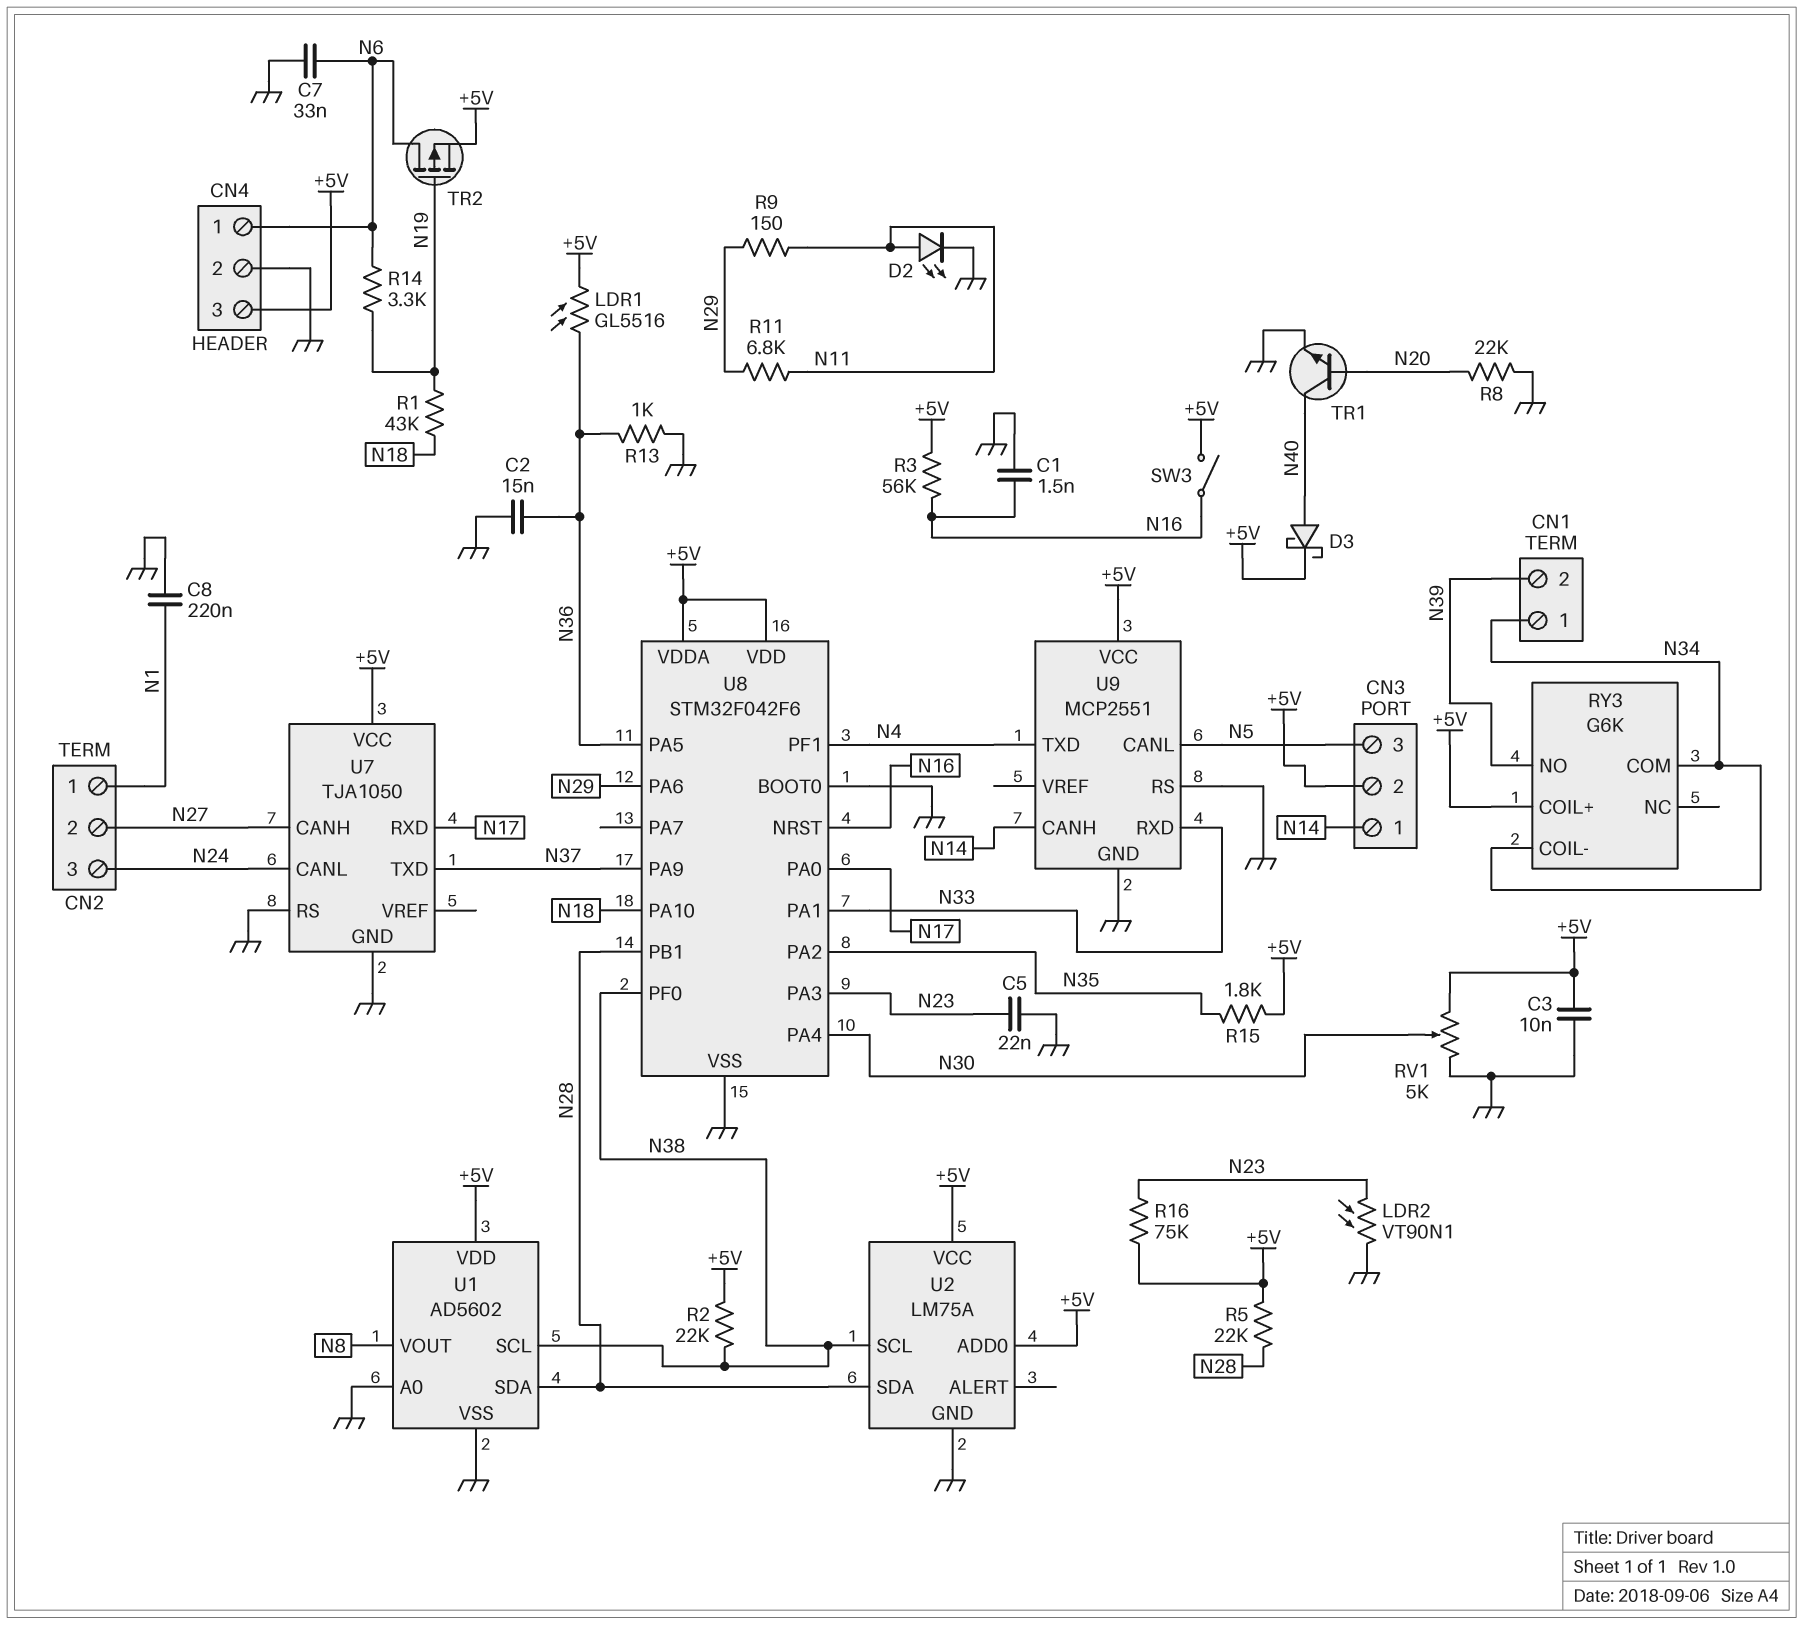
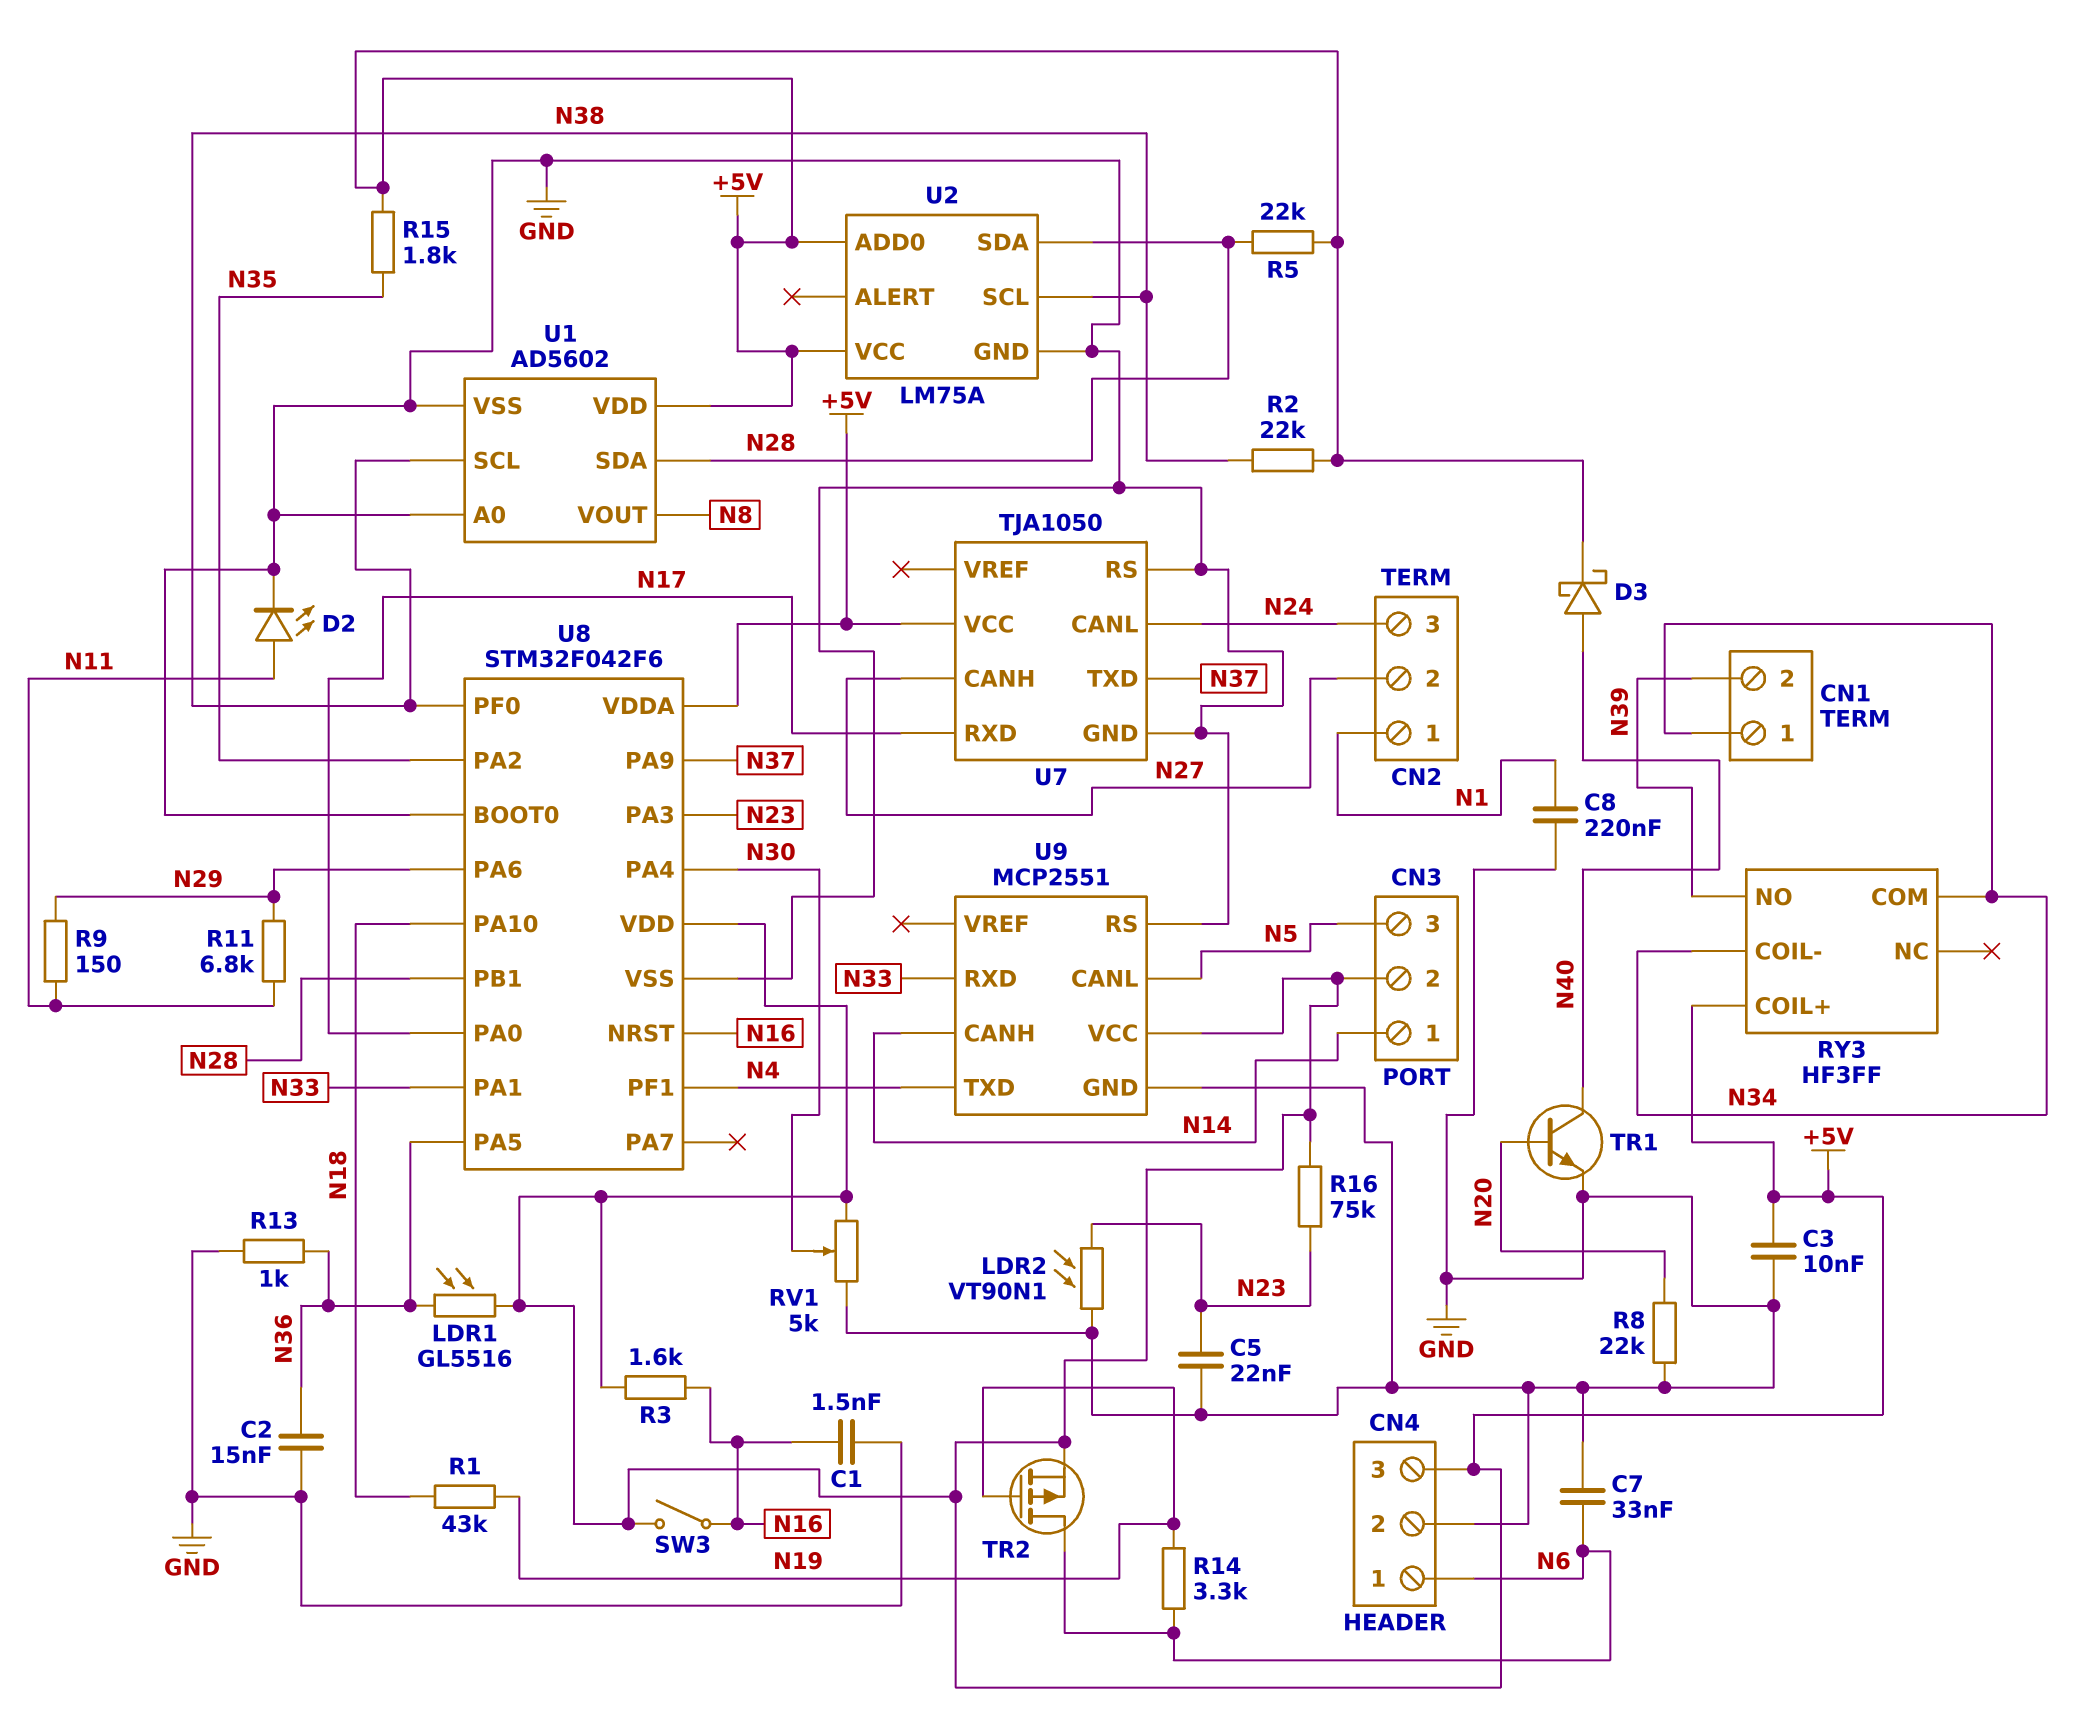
R3: 56k (+5V, N16) -> 1.6k (+5V, N16)
RY3: G6K -> HF3FF

